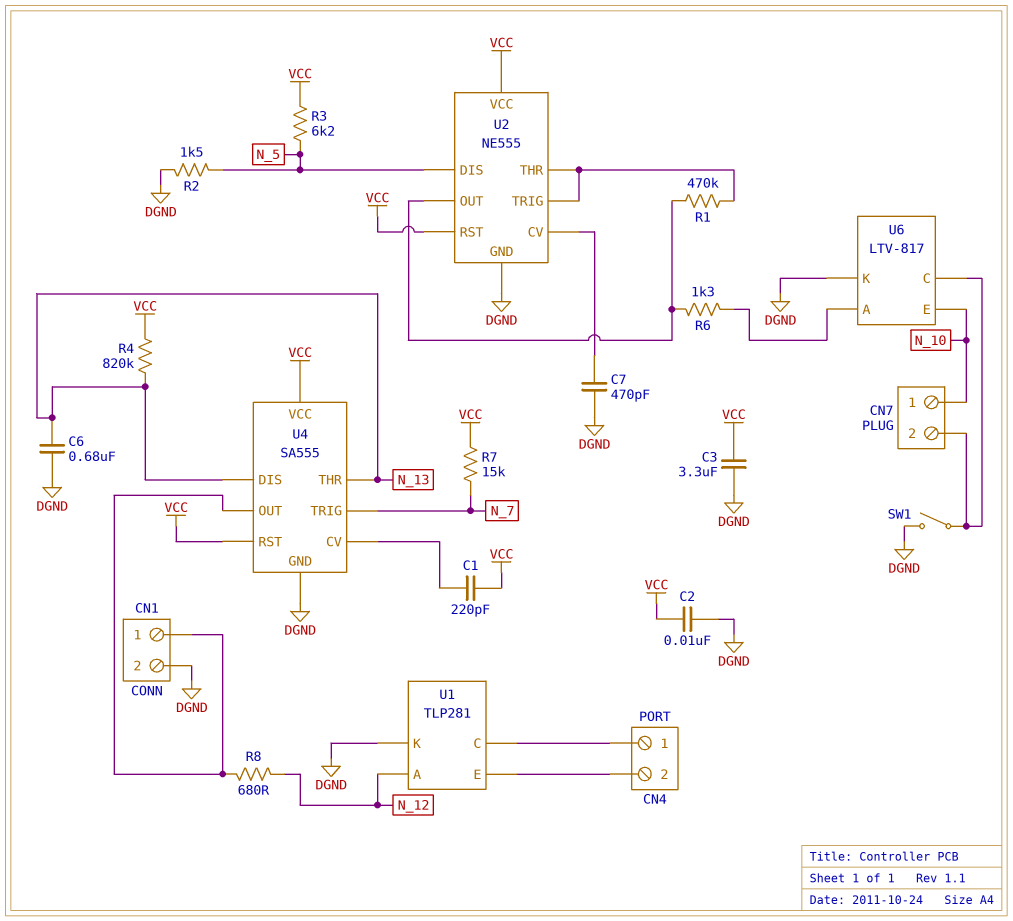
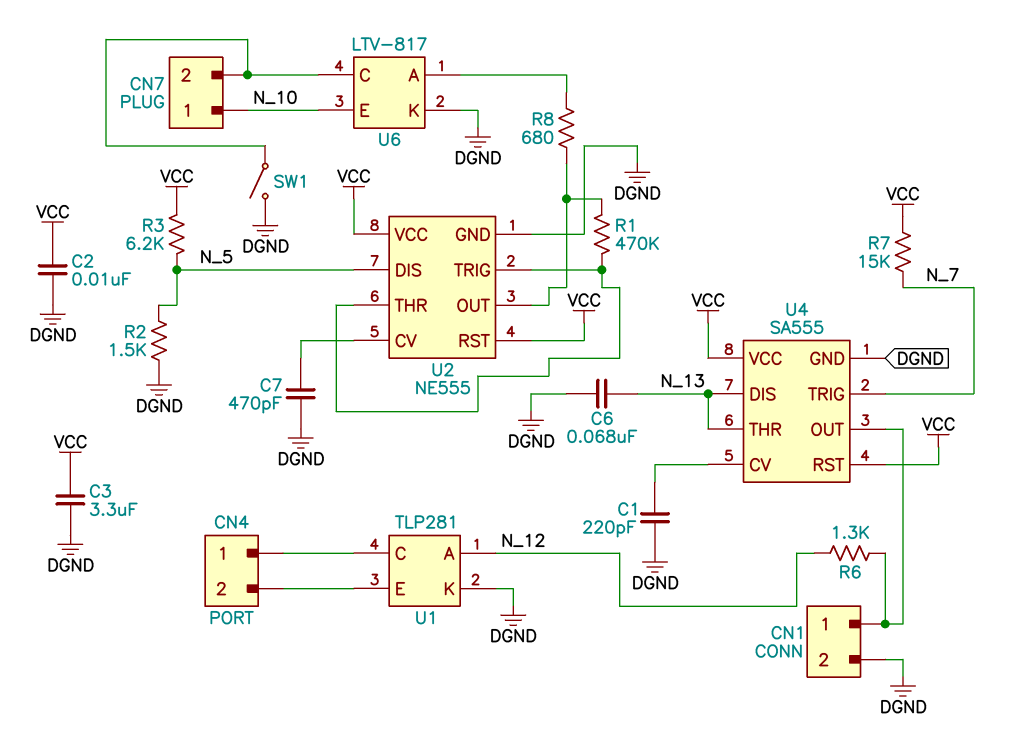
C1: 220pF (U4/CV, VCC) -> 220pF (DGND, U4/CV)
C6: 680nF (DGND, N_13) -> 68nF (DGND, N_13)
R4: 820k (N_13, VCC) -> none
R6: 1.3k (U2/OUT, U6/A) -> 1.3k (CN1/1, N_12)
R8: 680 (CN1/1, N_12) -> 680 (U2/OUT, U6/A)

